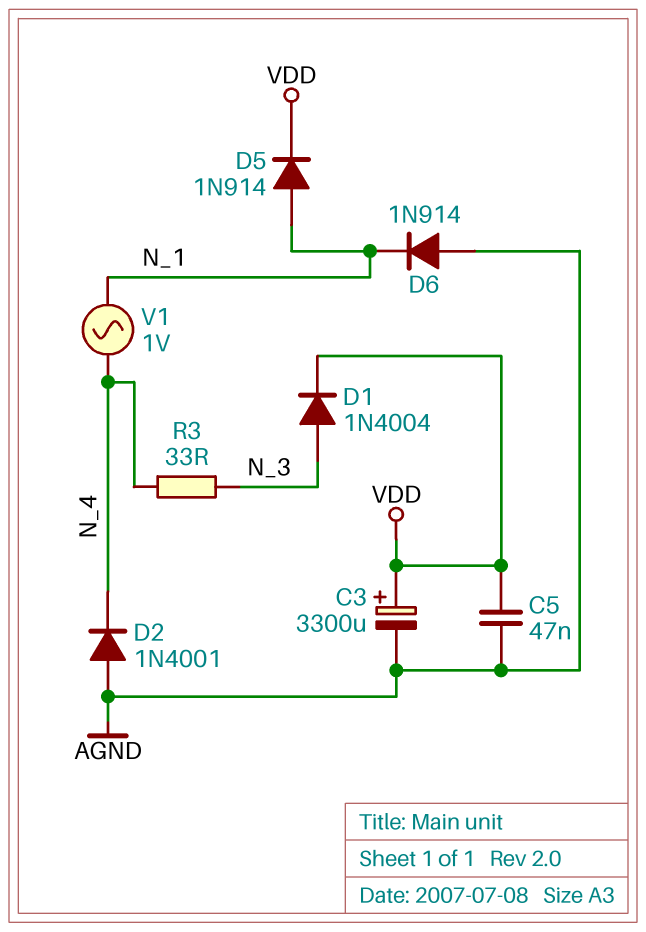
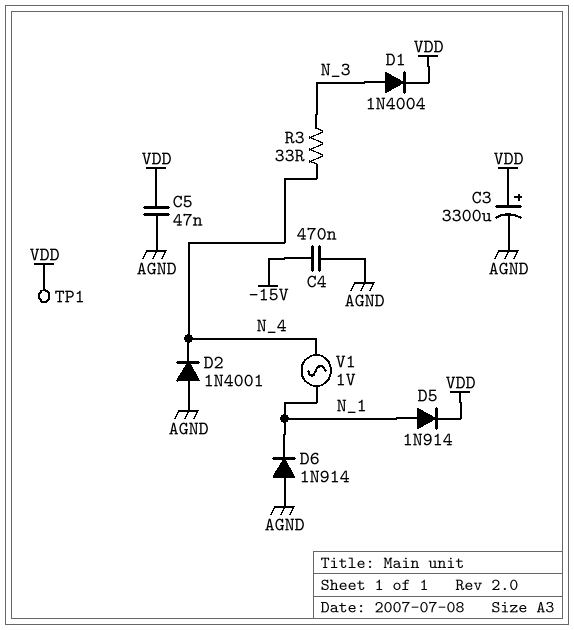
C4: none -> 470nF (-15V, AGND)
TP1: none -> test point (VDD)

